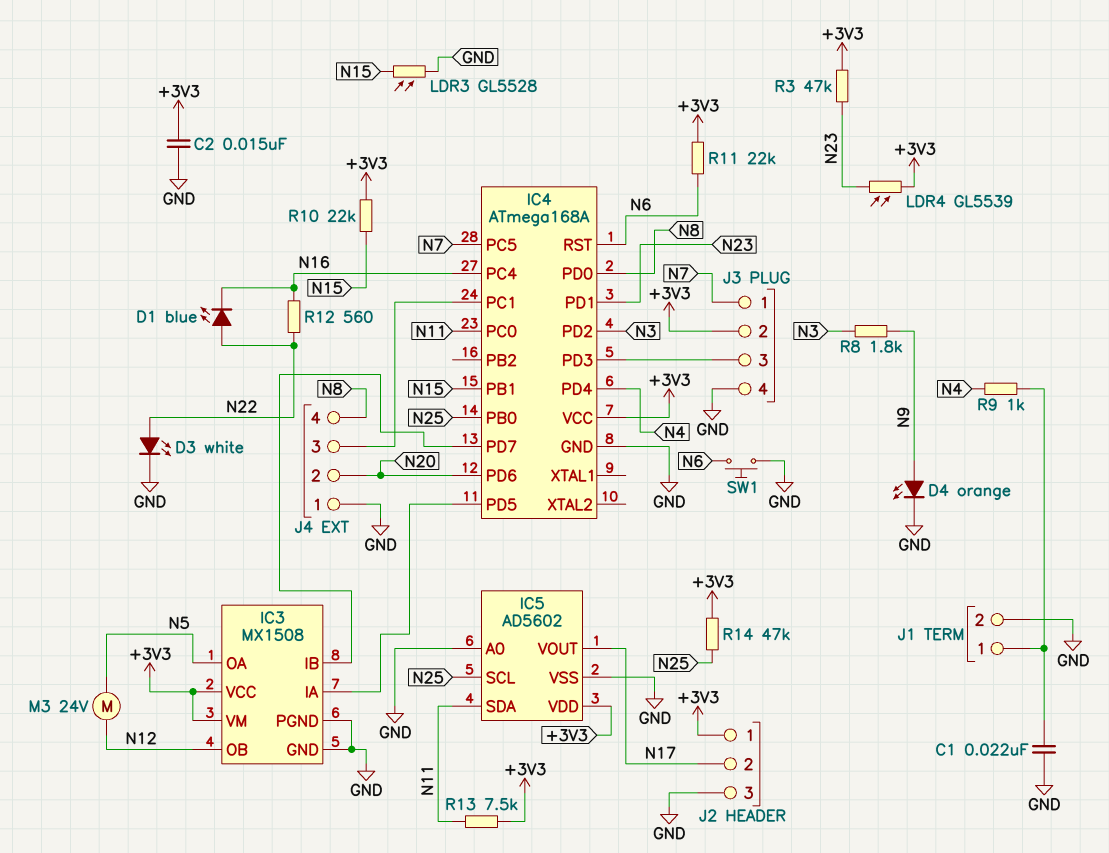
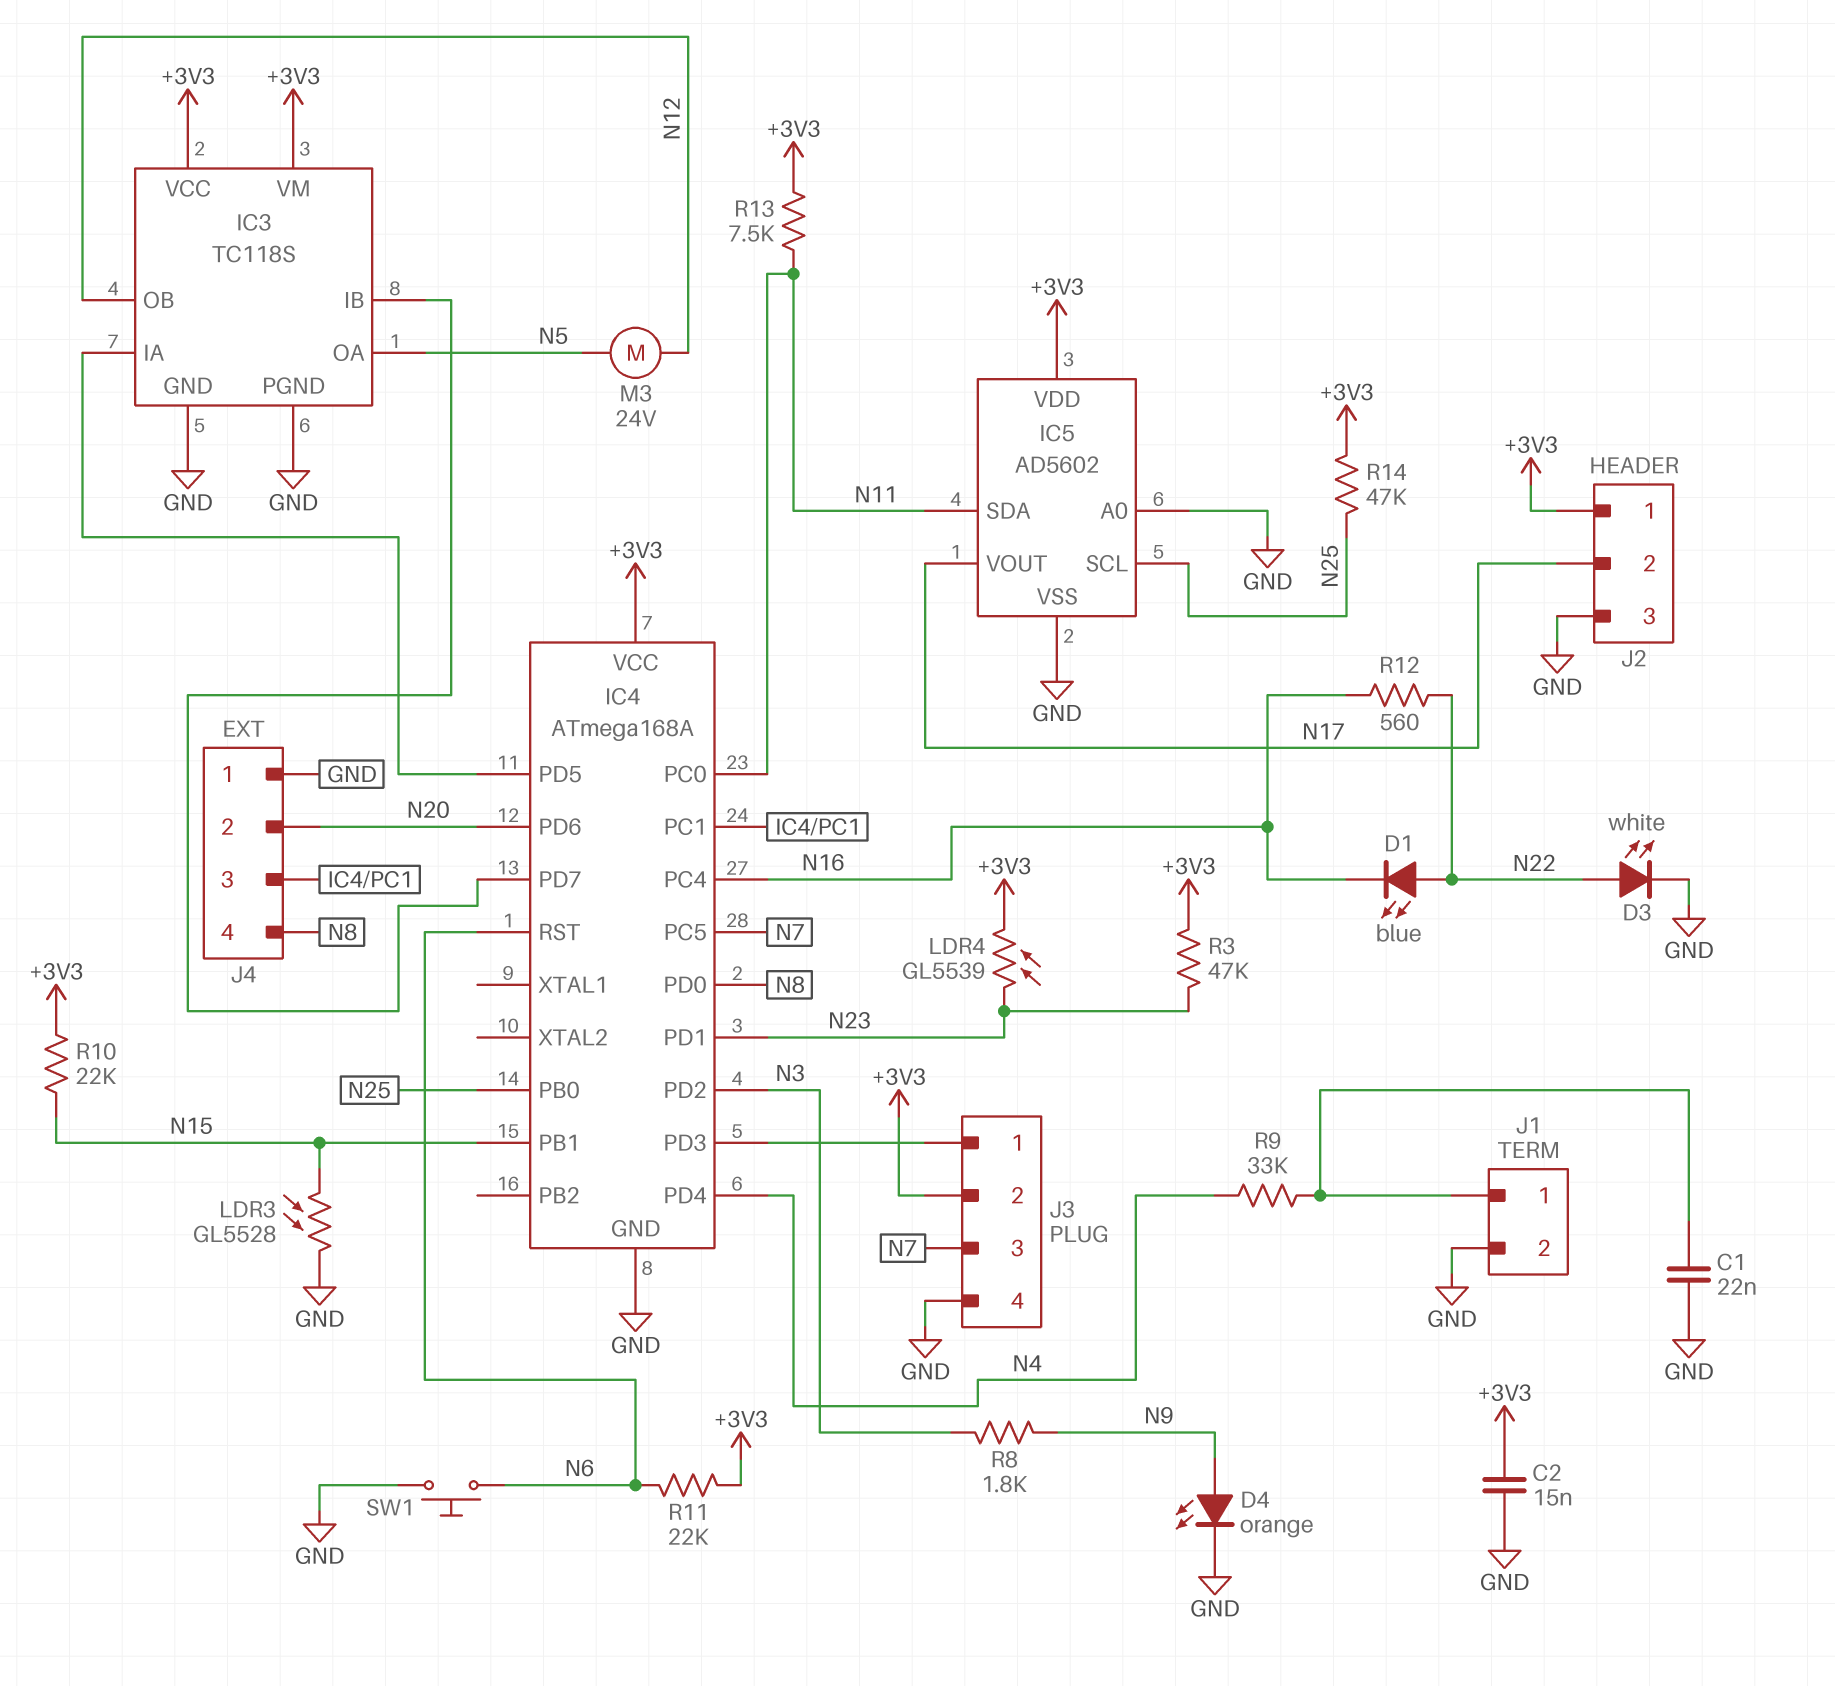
IC3: MX1508 -> TC118S
J3 pin 1: N7 -> IC4/PD3
J3 pin 3: IC4/PD3 -> N7
R9: 1k (J1/1, N4) -> 33k (J1/1, N4)

